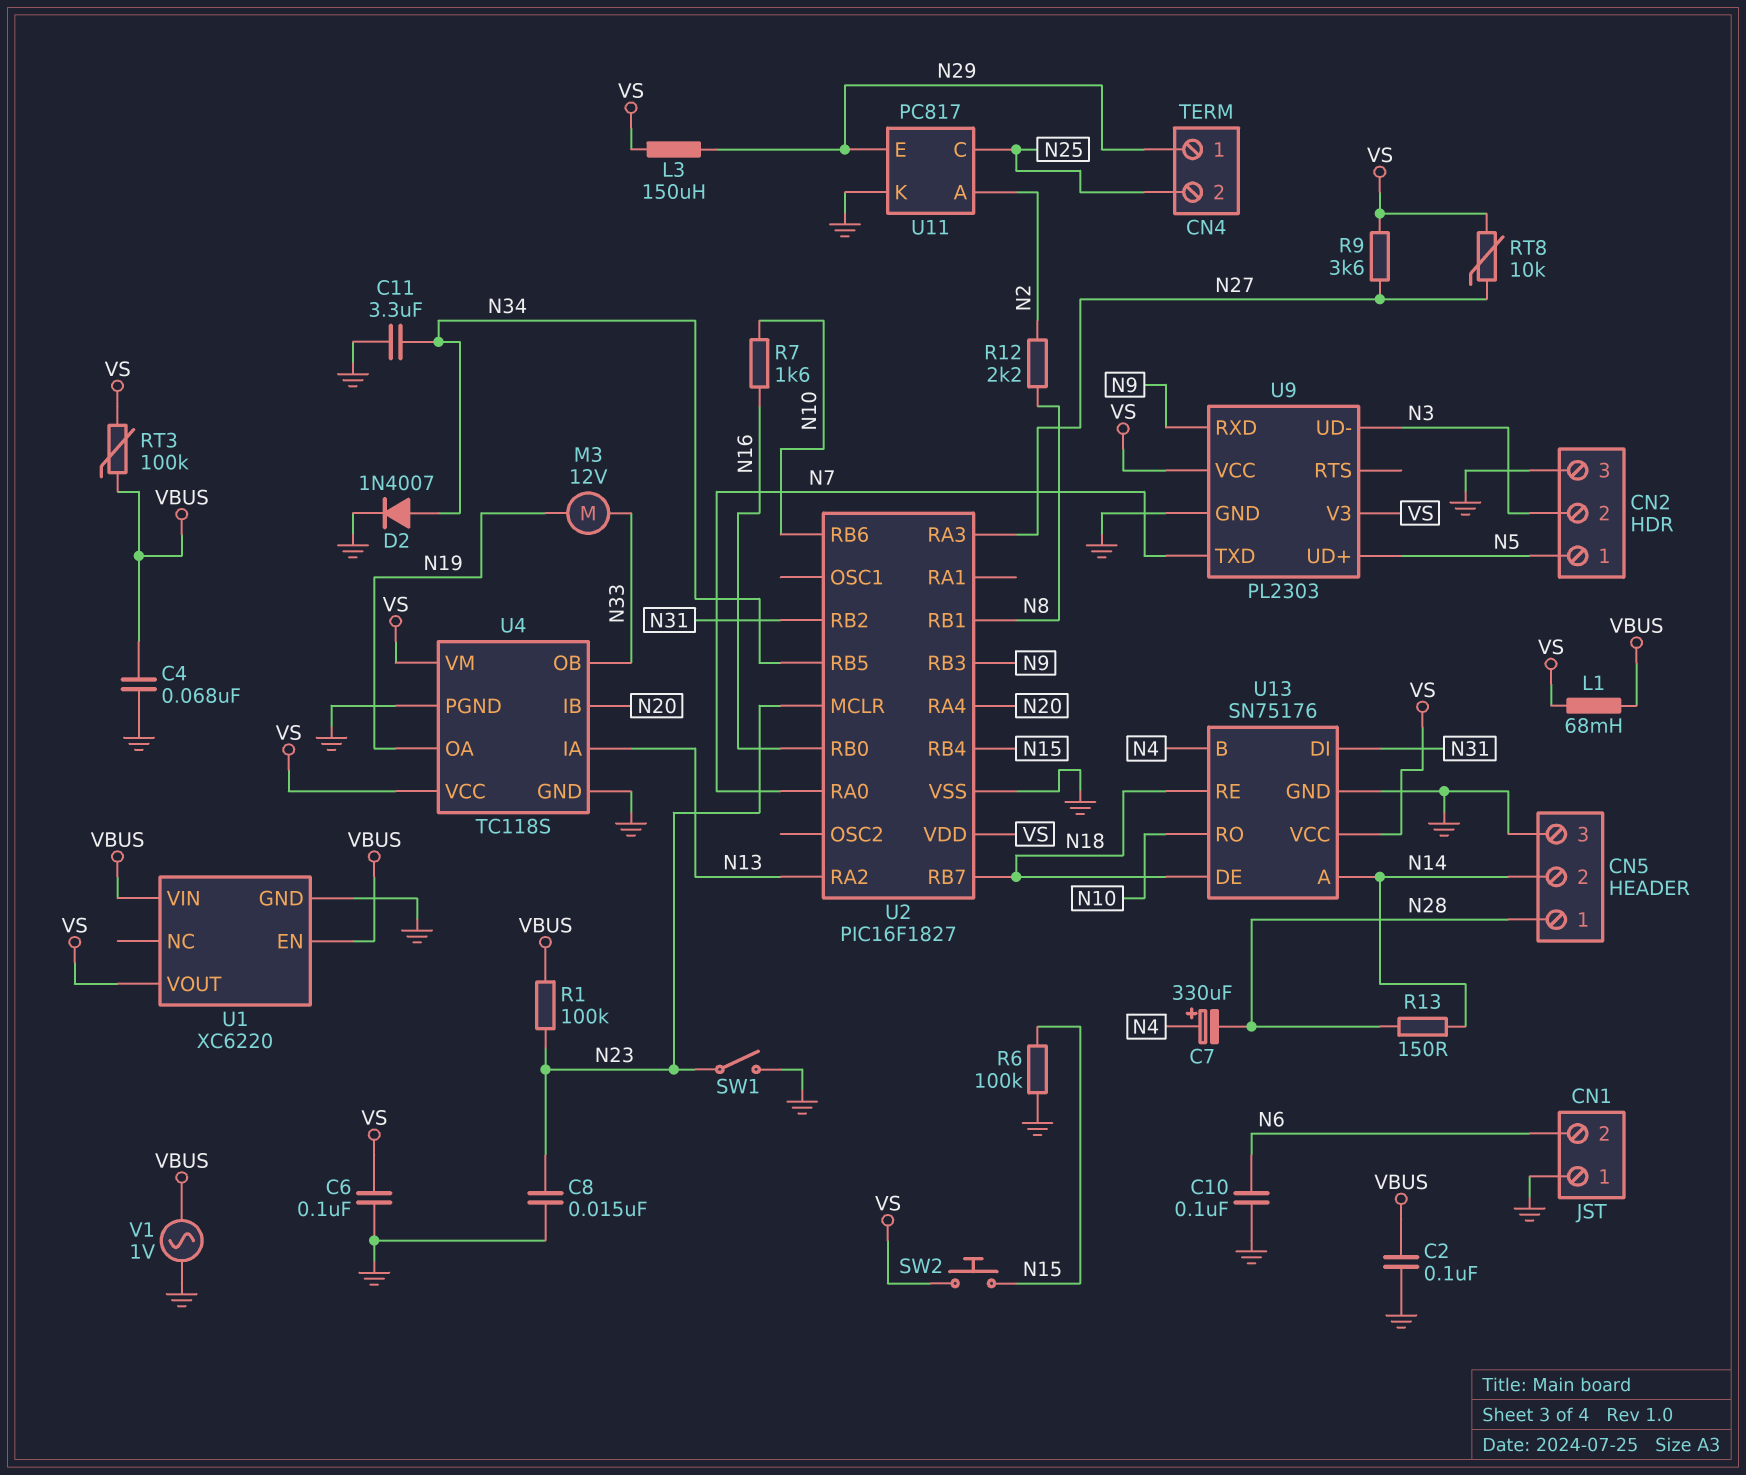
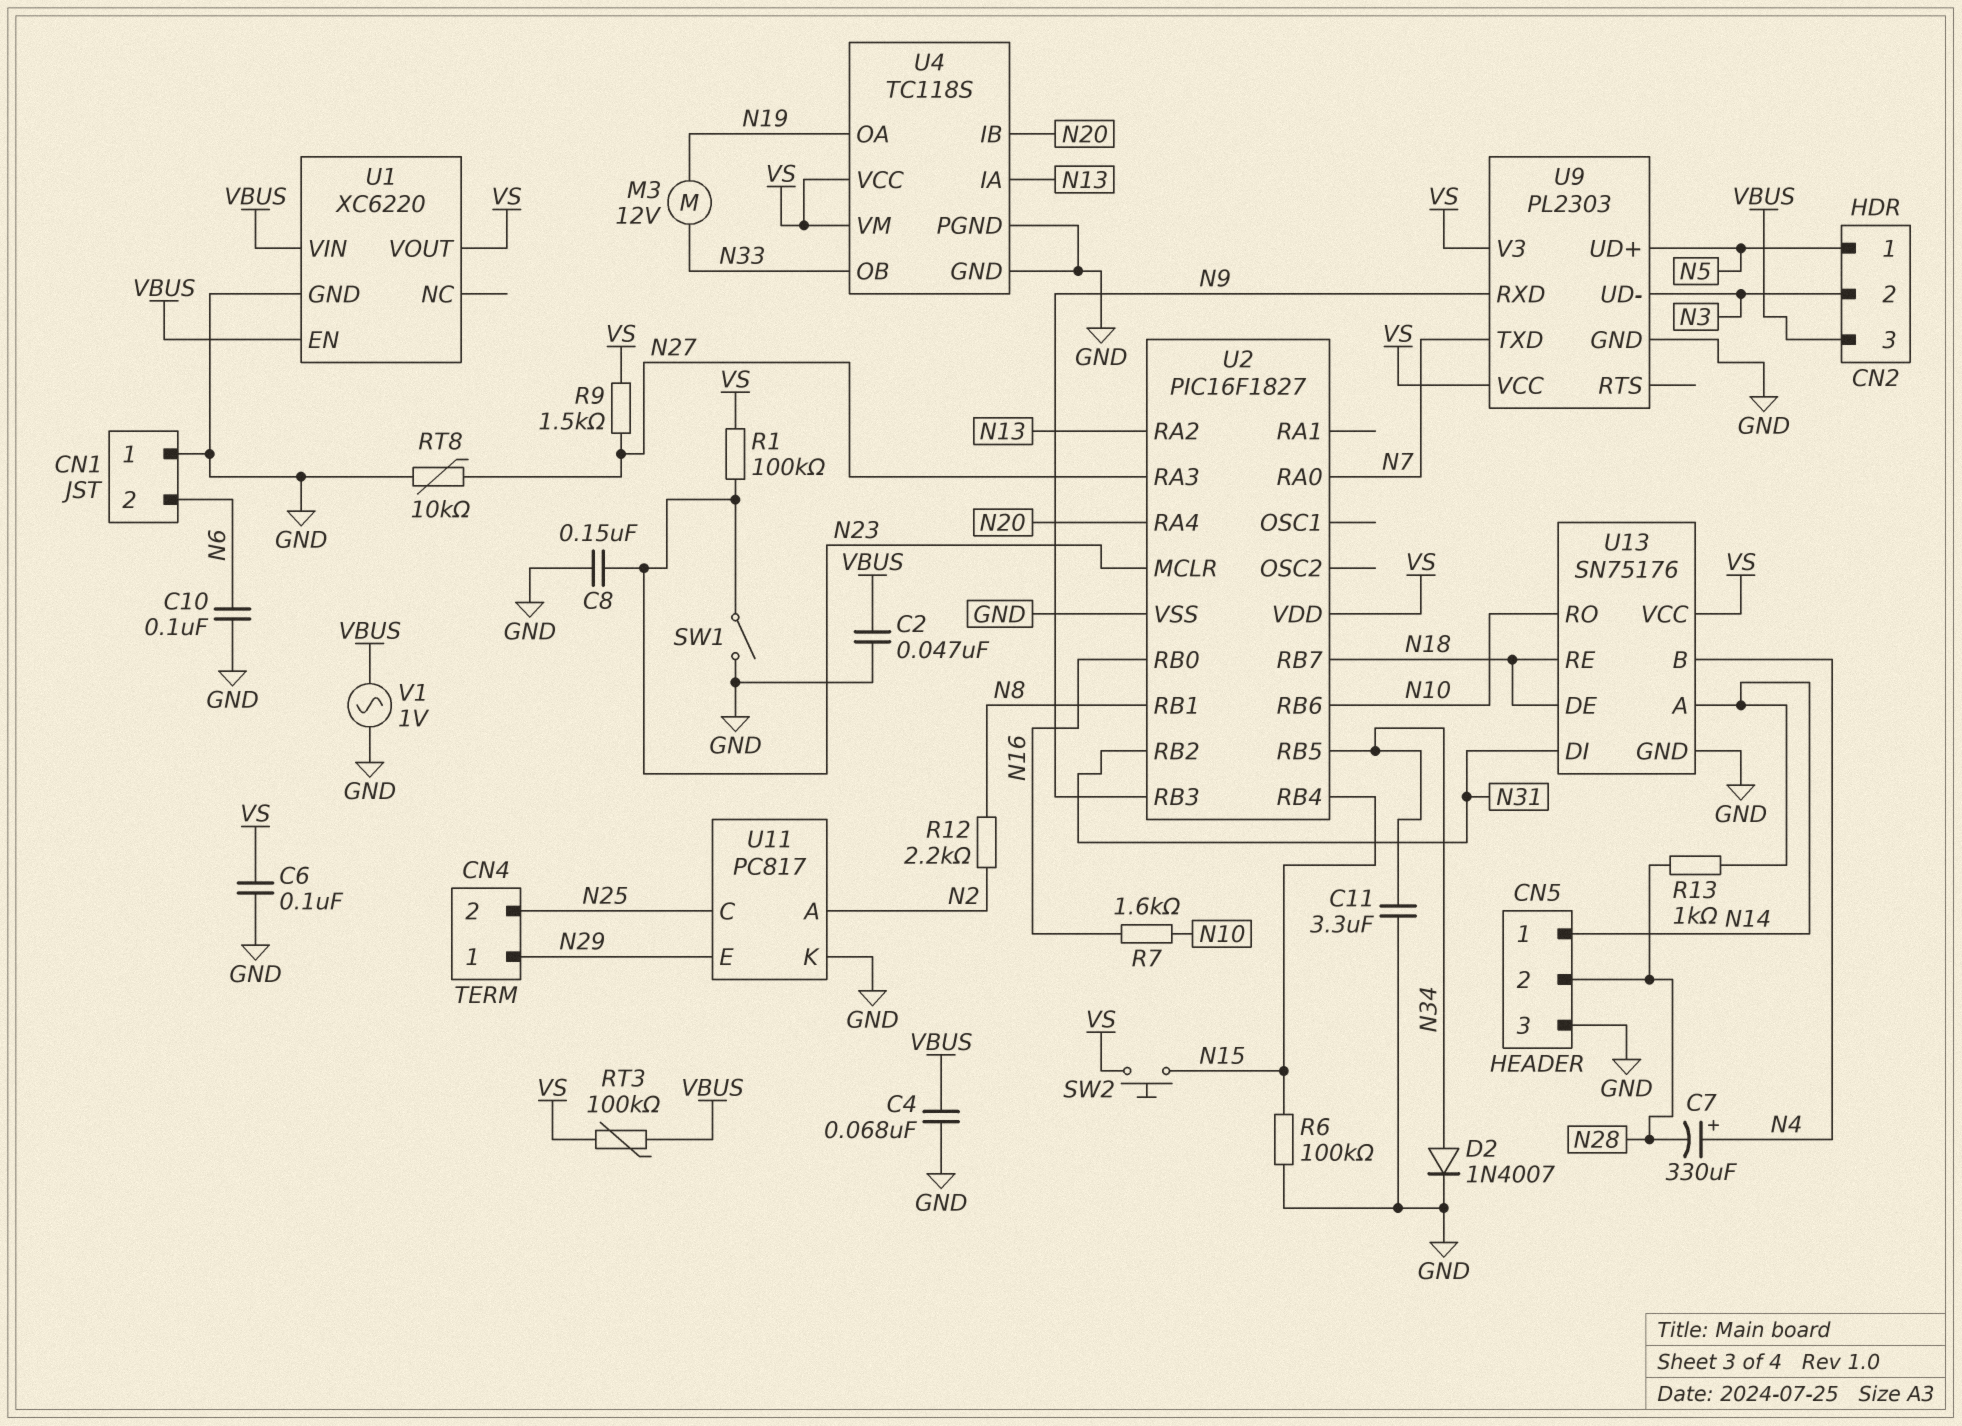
C2: 100nF (GND, VBUS) -> 47nF (GND, VBUS)
C8: 15nF (GND, N23) -> 150nF (GND, N23)
CN2 pin 3: GND -> VBUS
CN5 pin 1: N28 -> N14
CN5 pin 2: N14 -> N28
L1: 68mH (VBUS, VS) -> none
L3: 150uH (N29, VS) -> none
R1: 100k (N23, VBUS) -> 100k (N23, VS)
R9: 3.6k (N27, VS) -> 1.5k (N27, VS)
R13: 150 (N14, N28) -> 1k (N14, N28)
RT8: 10k (N27, VS) -> 10k (GND, N27)

